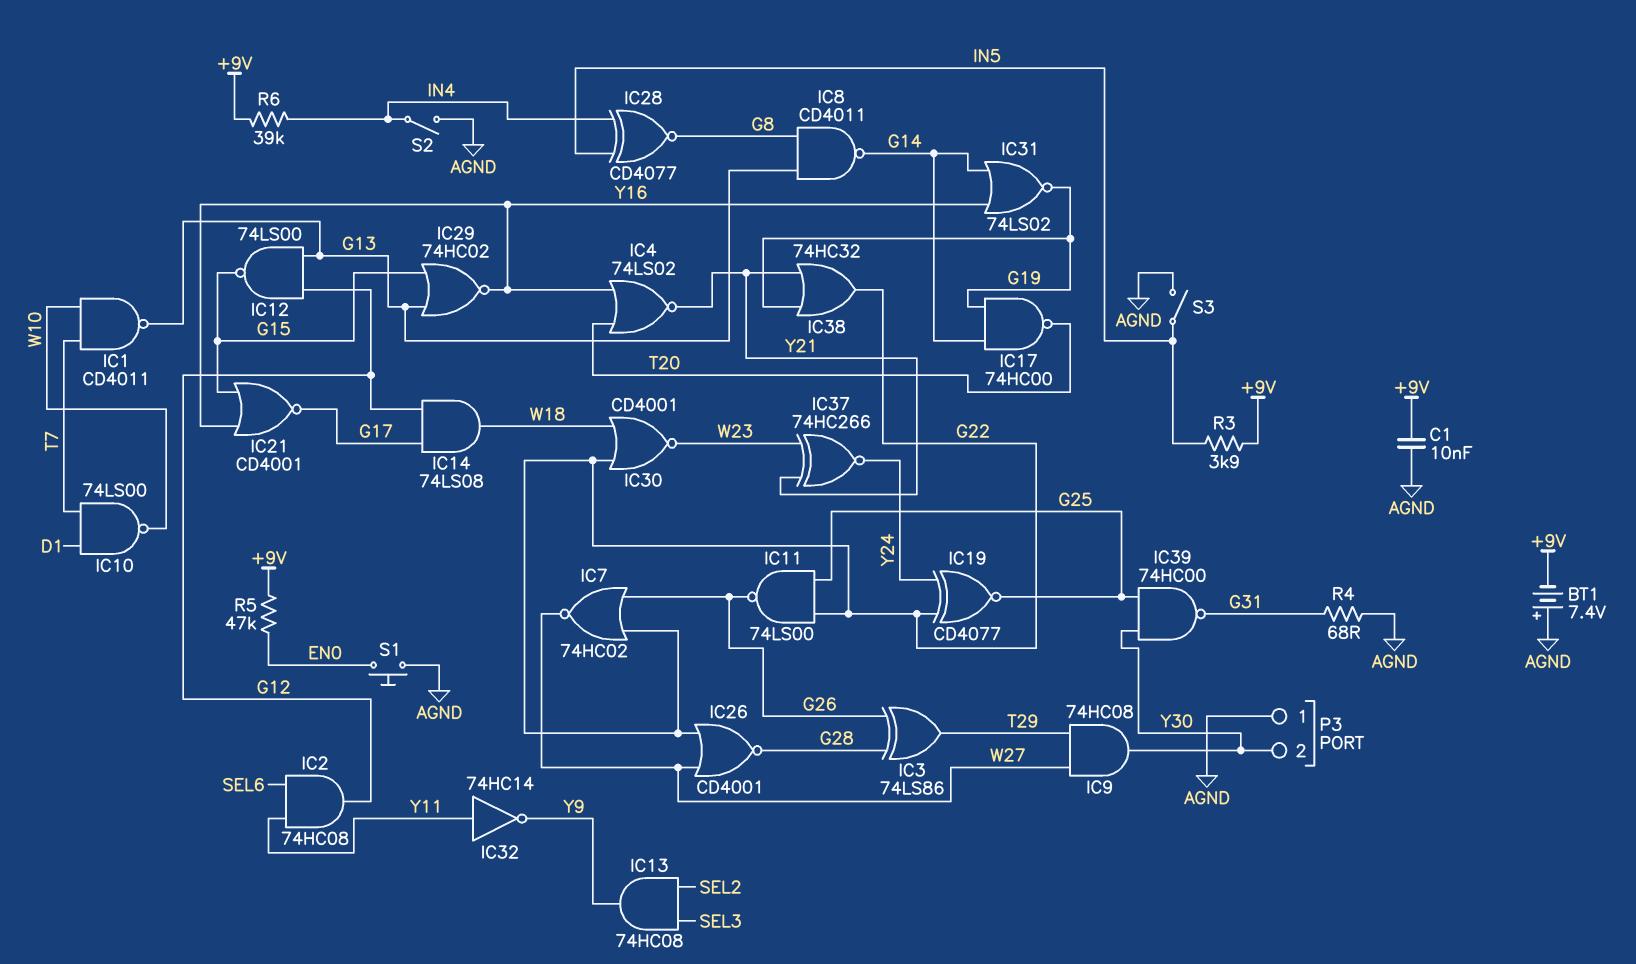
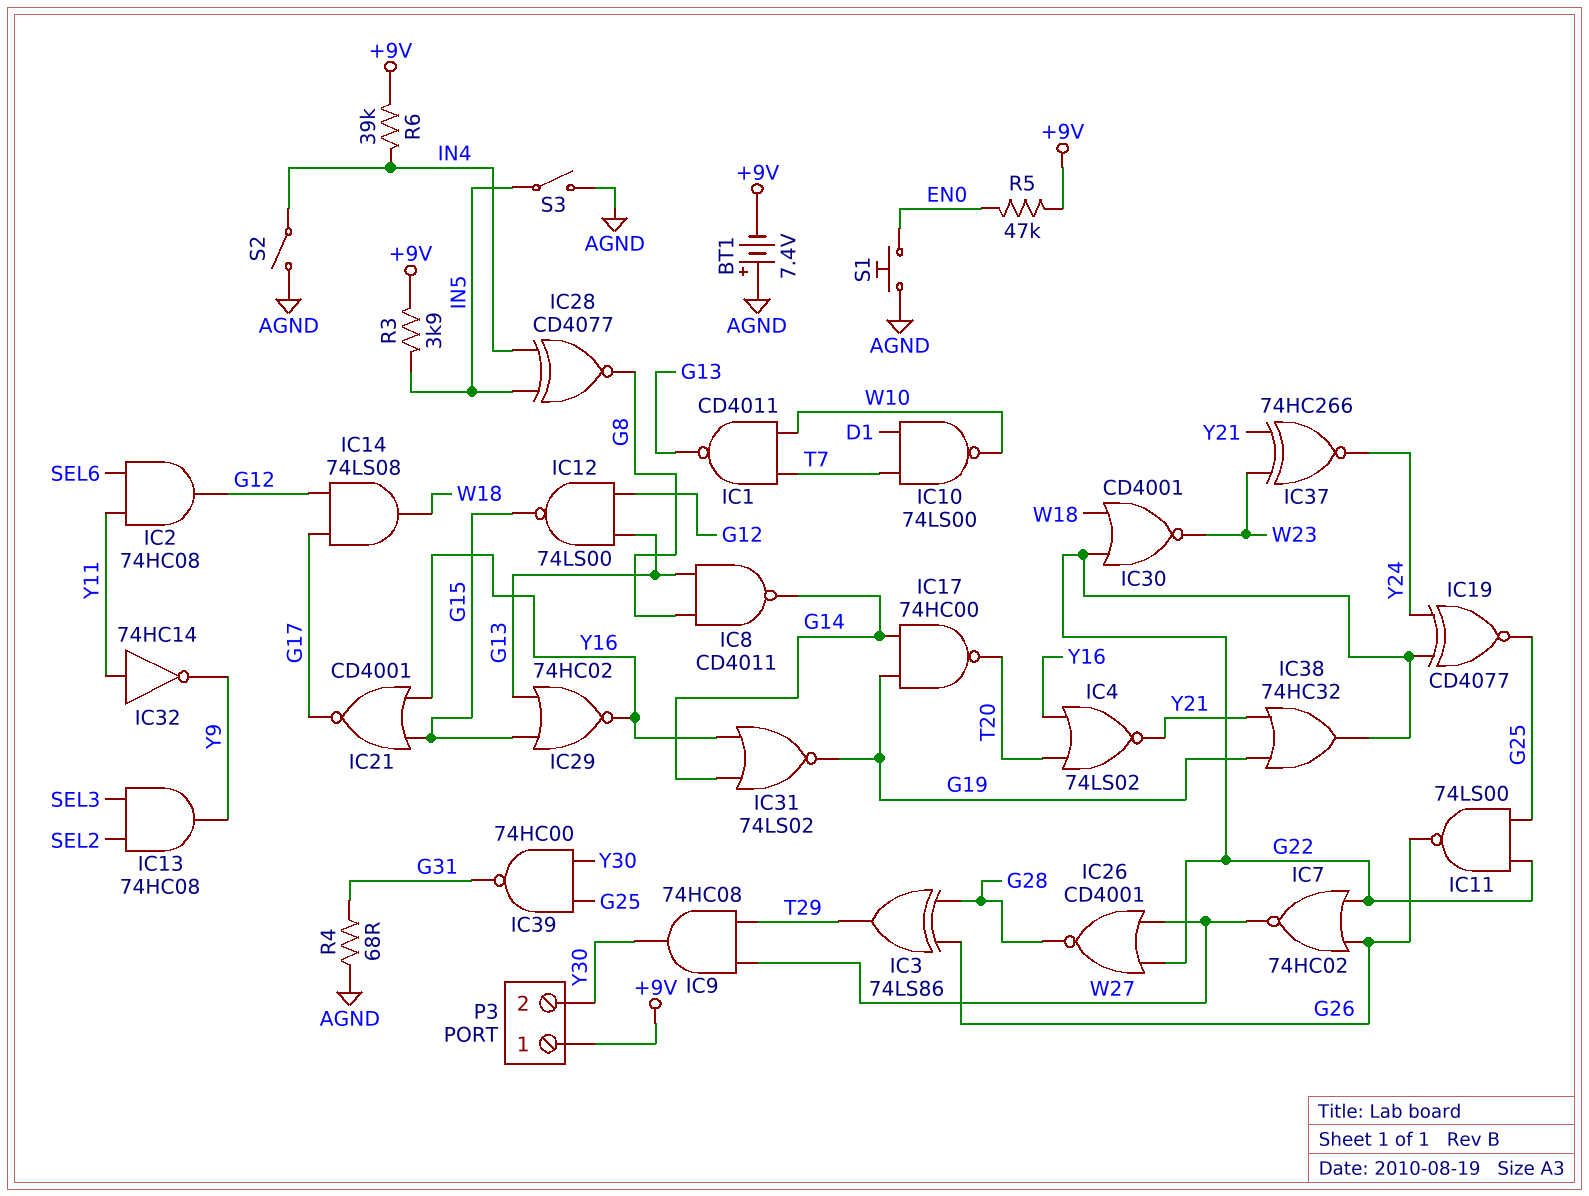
C1: 10nF (+9V, AGND) -> none
P3 pin 1: AGND -> +9V

